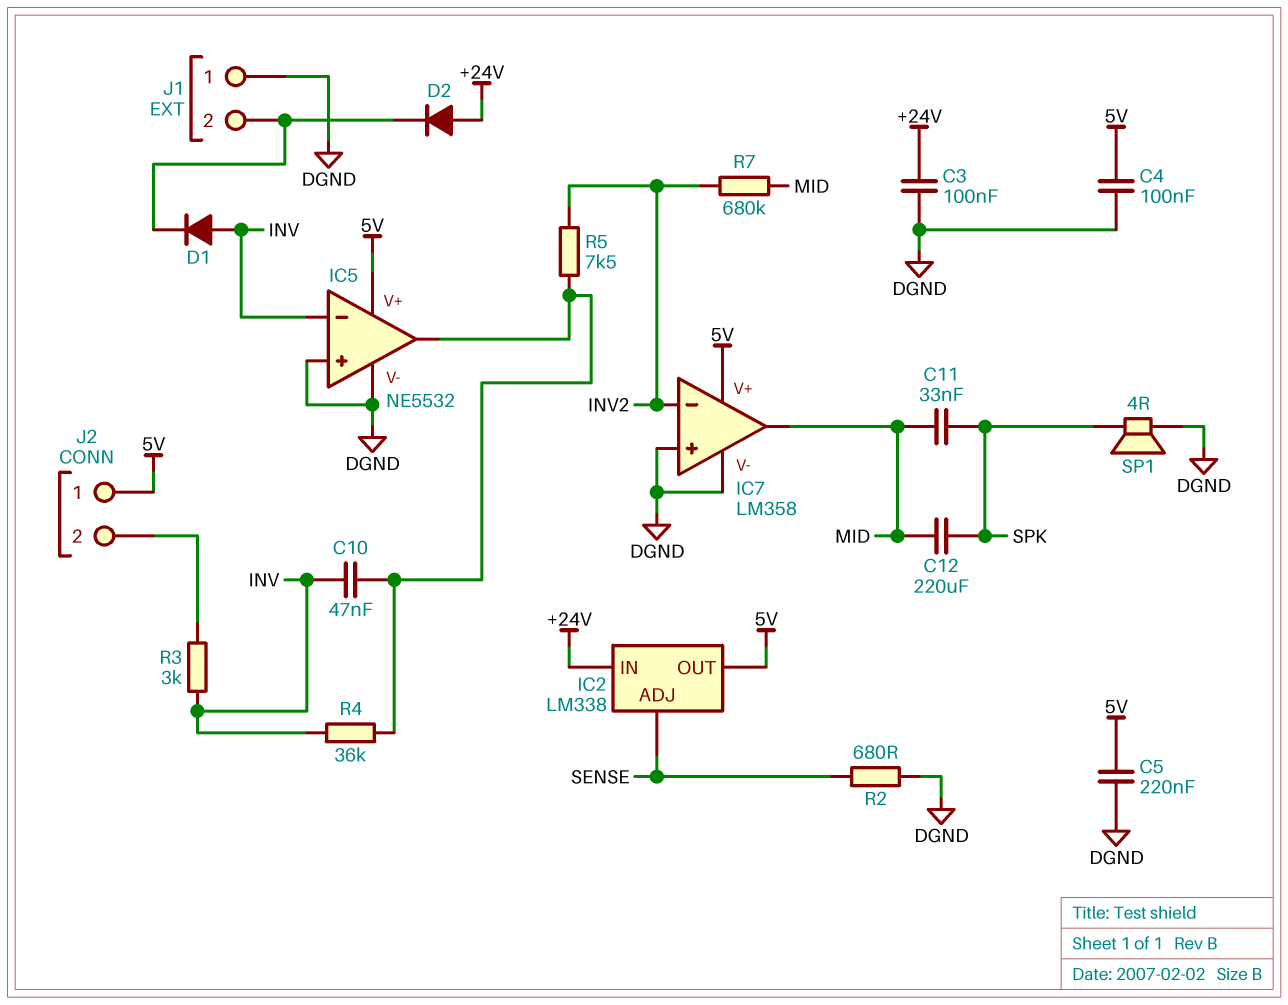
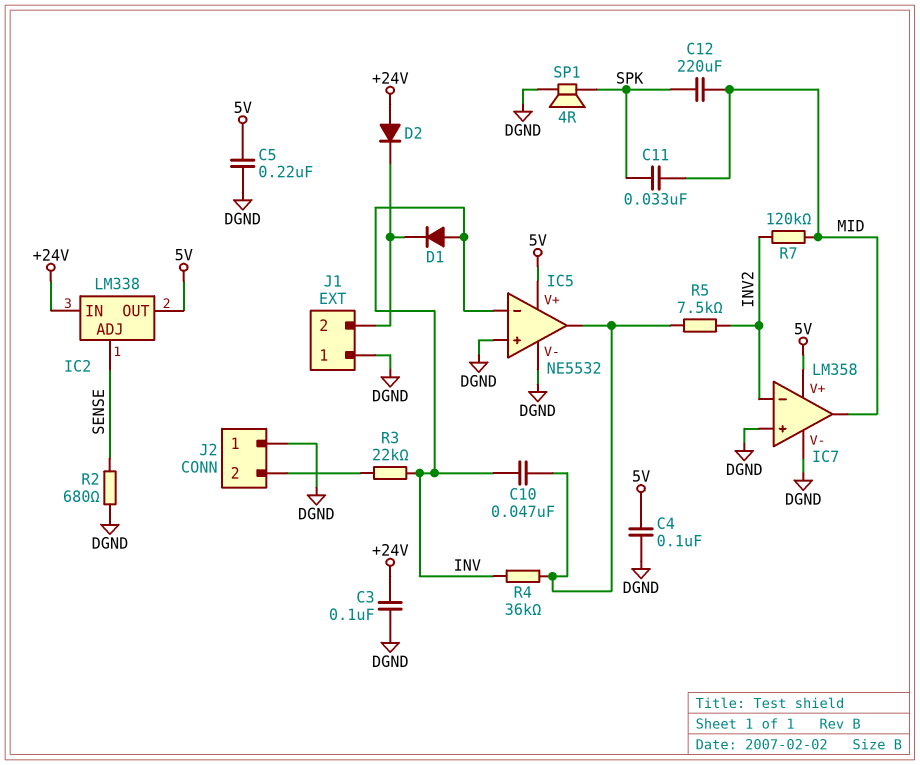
J2 pin 1: 5V -> DGND
R3: 3k (INV, J2/2) -> 22k (INV, J2/2)
R7: 680k (INV2, MID) -> 120k (INV2, MID)

